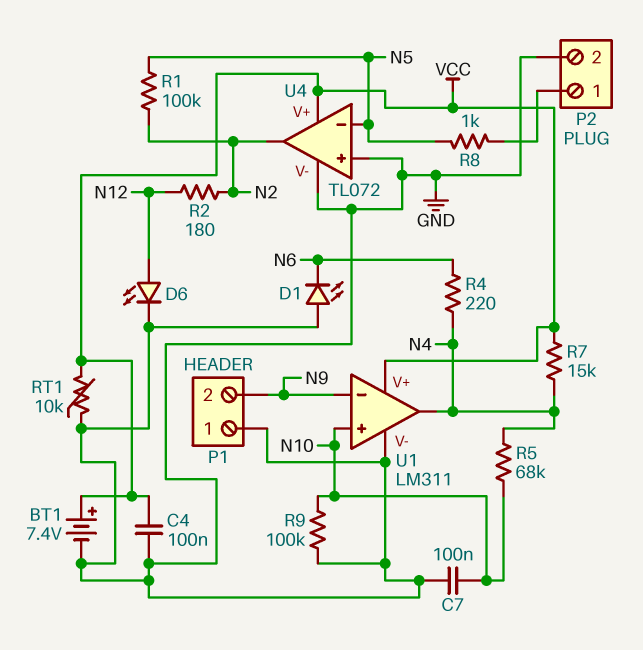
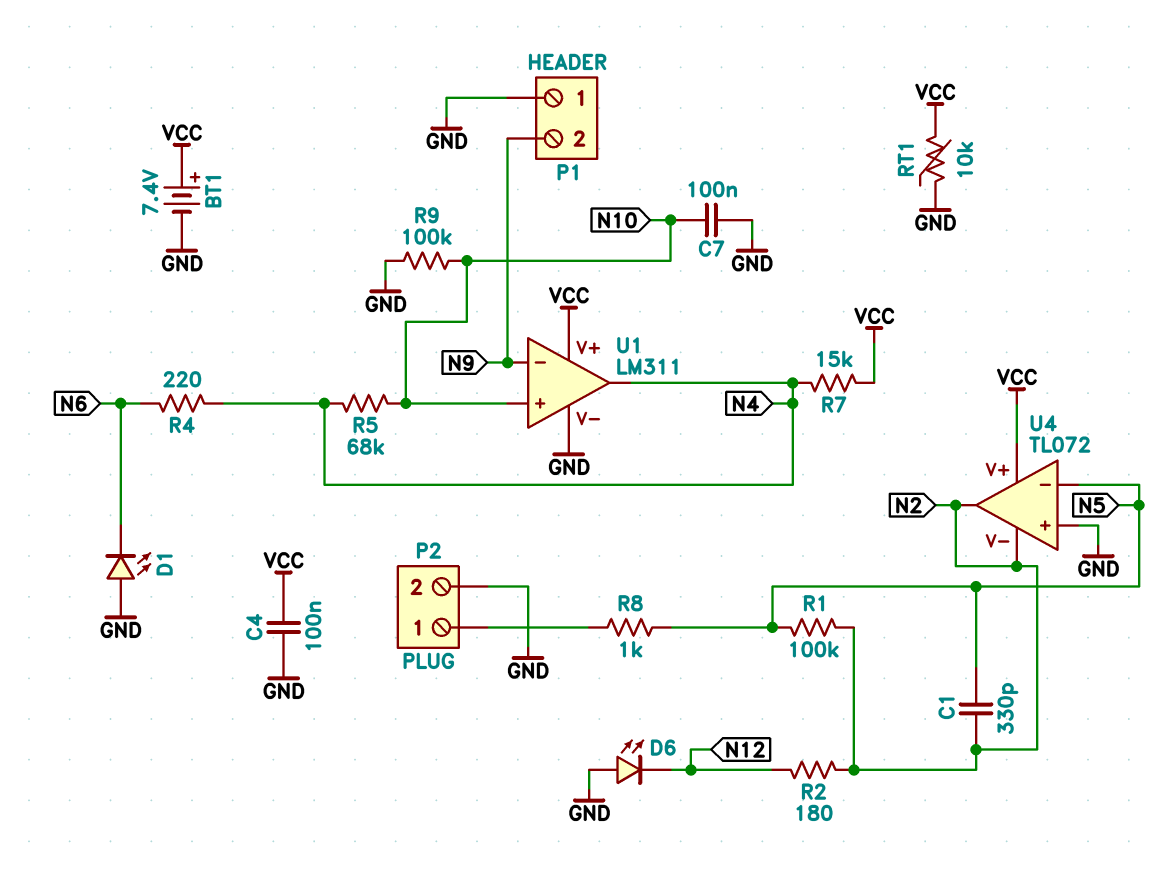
C1: none -> 330pF (N2, N5)
D6: LED (A N12, K GND) -> LED (A GND, K N12)
U4 pin V-: GND -> N2

